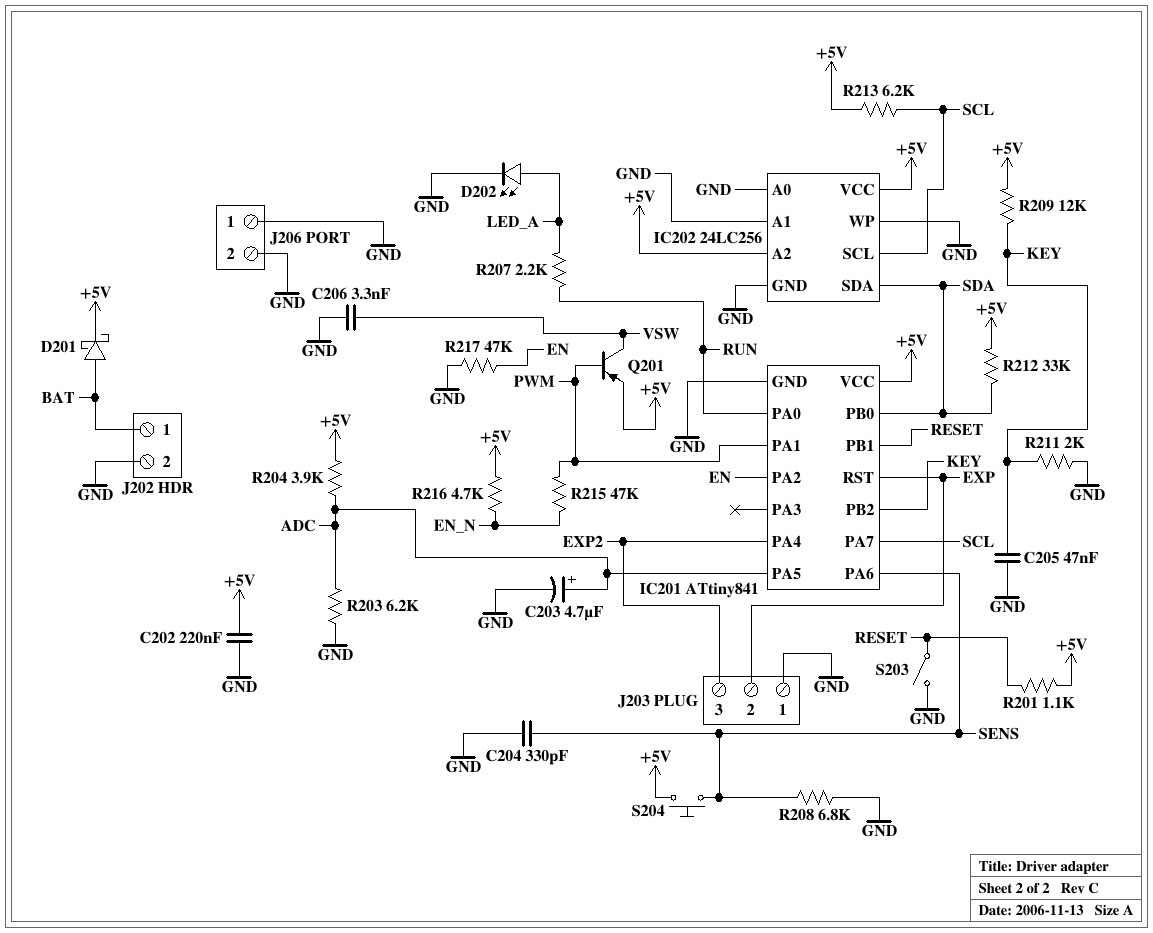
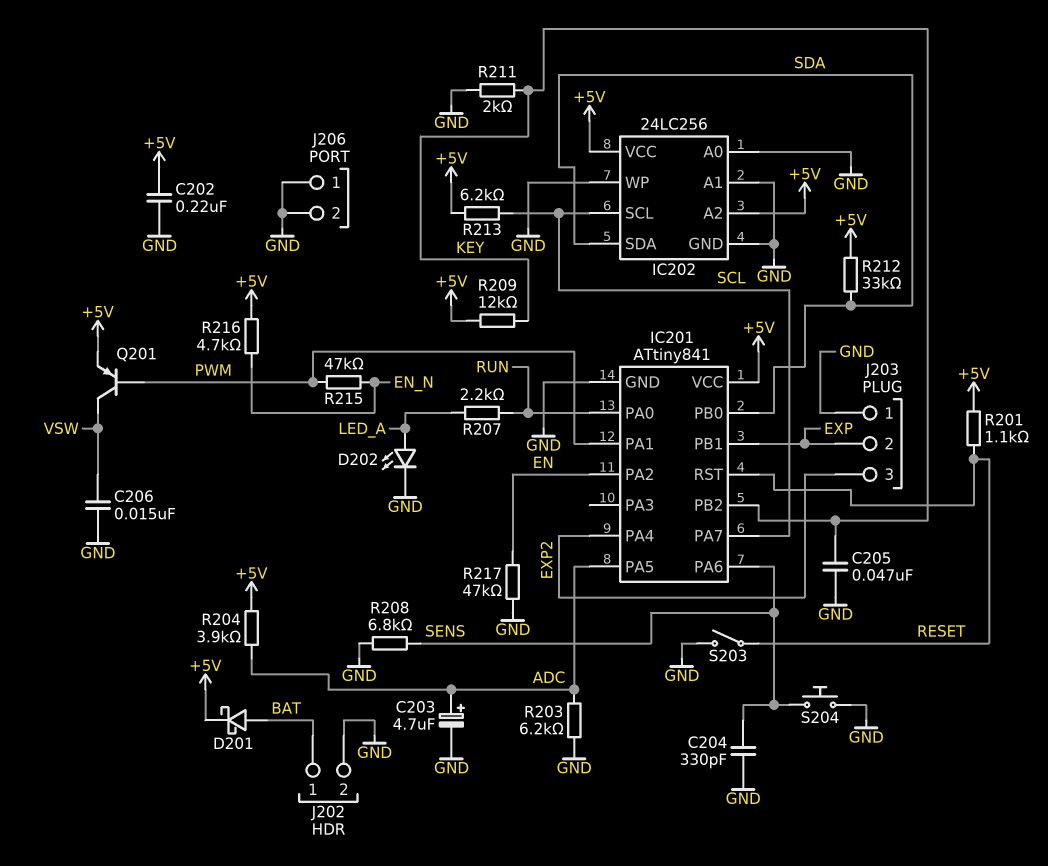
C206: 3.3nF (GND, VSW) -> 15nF (GND, VSW)
IC201 pin PB1: RESET -> EXP
IC201 pin RST: EXP -> RESET
S204: button (+5V, SENS) -> button (GND, SENS)

